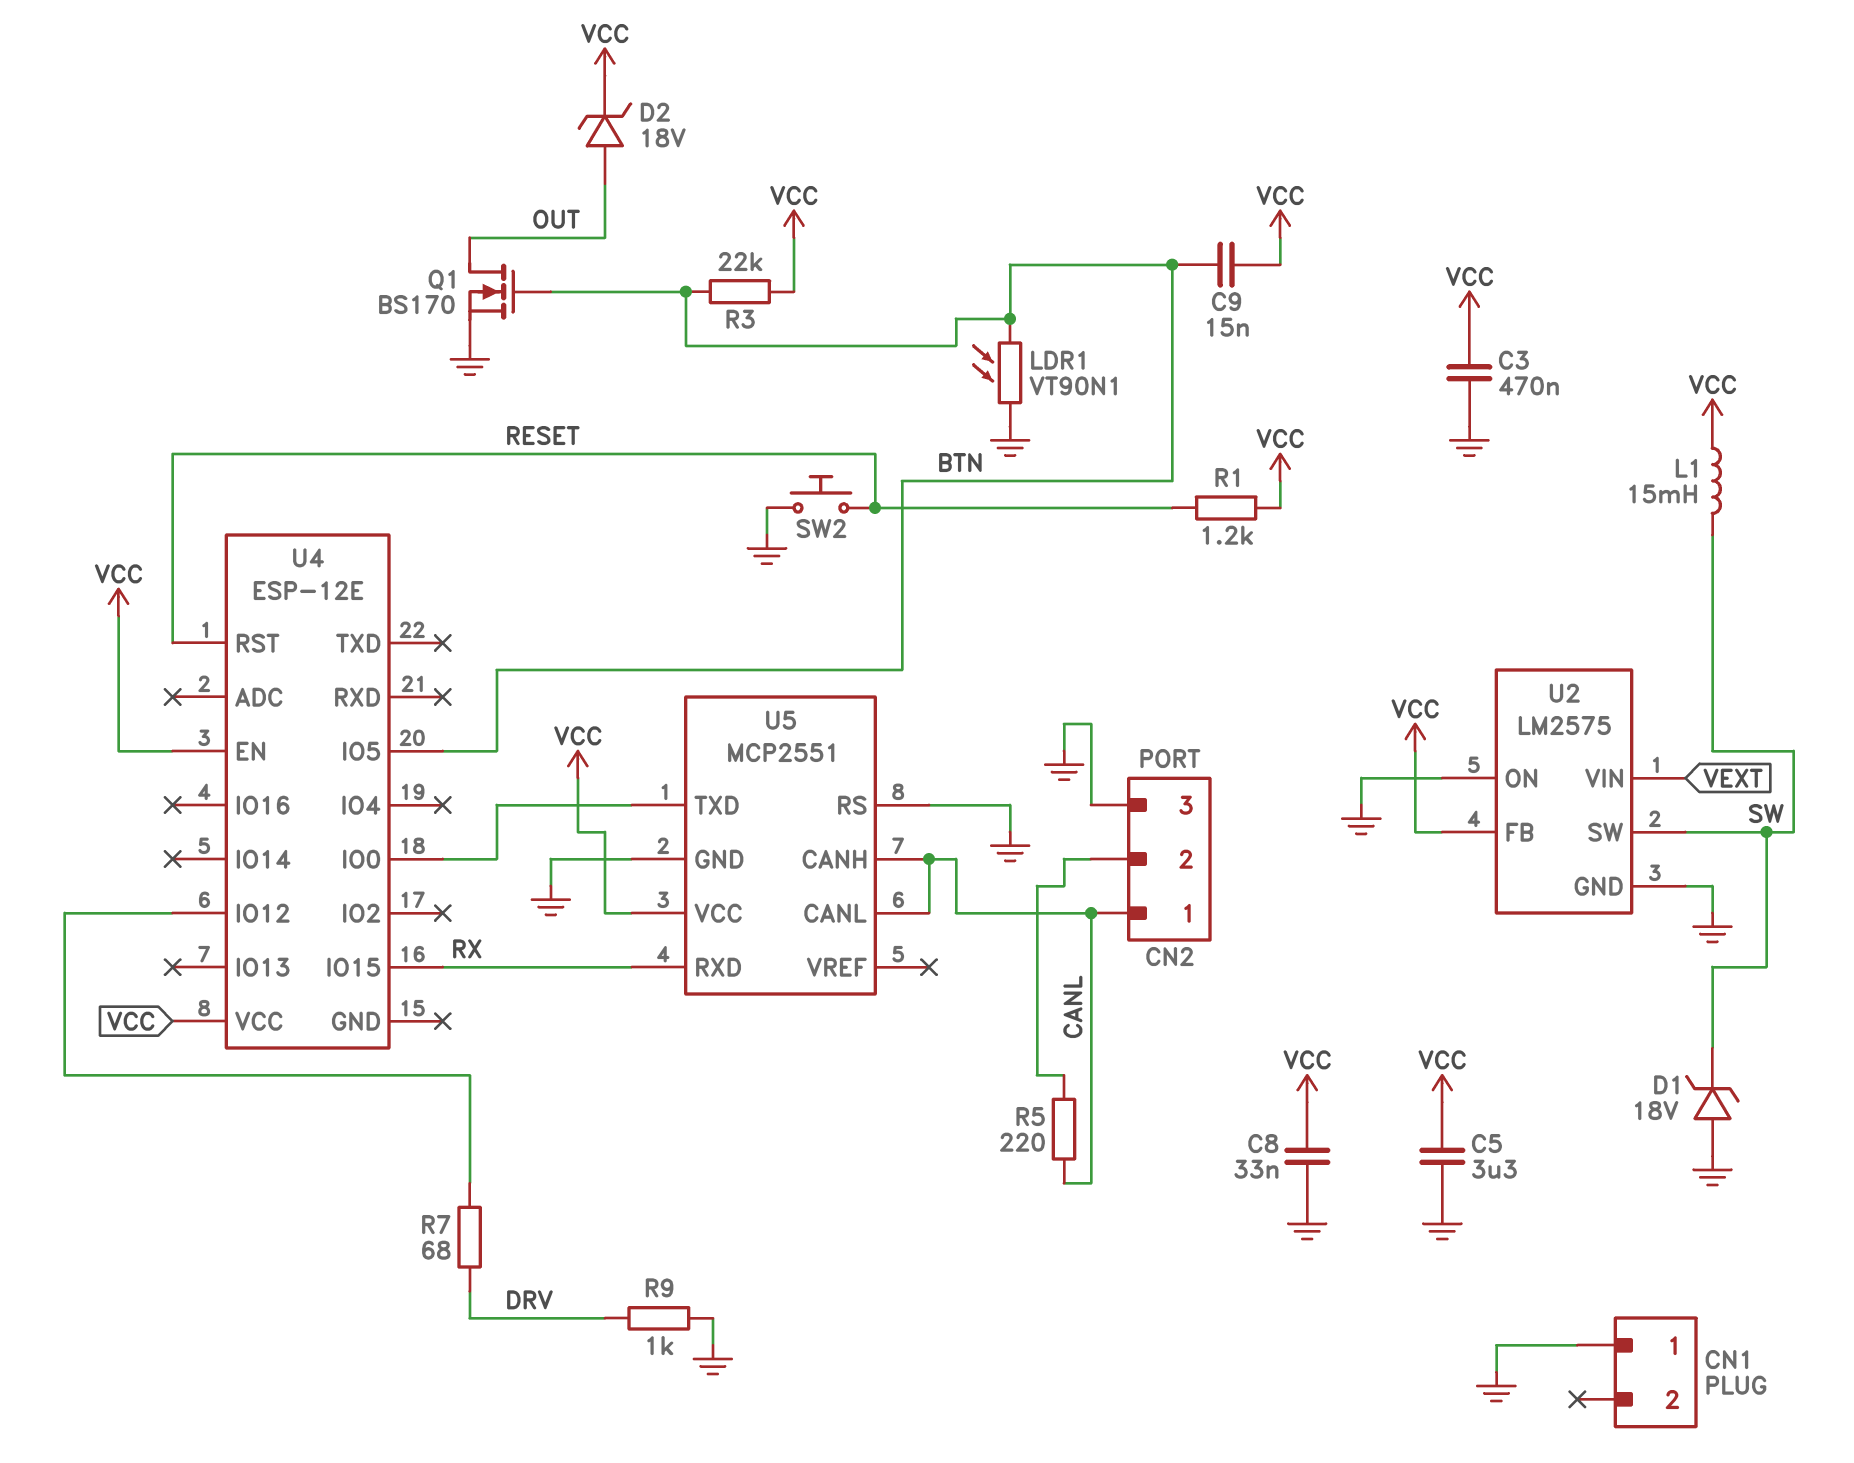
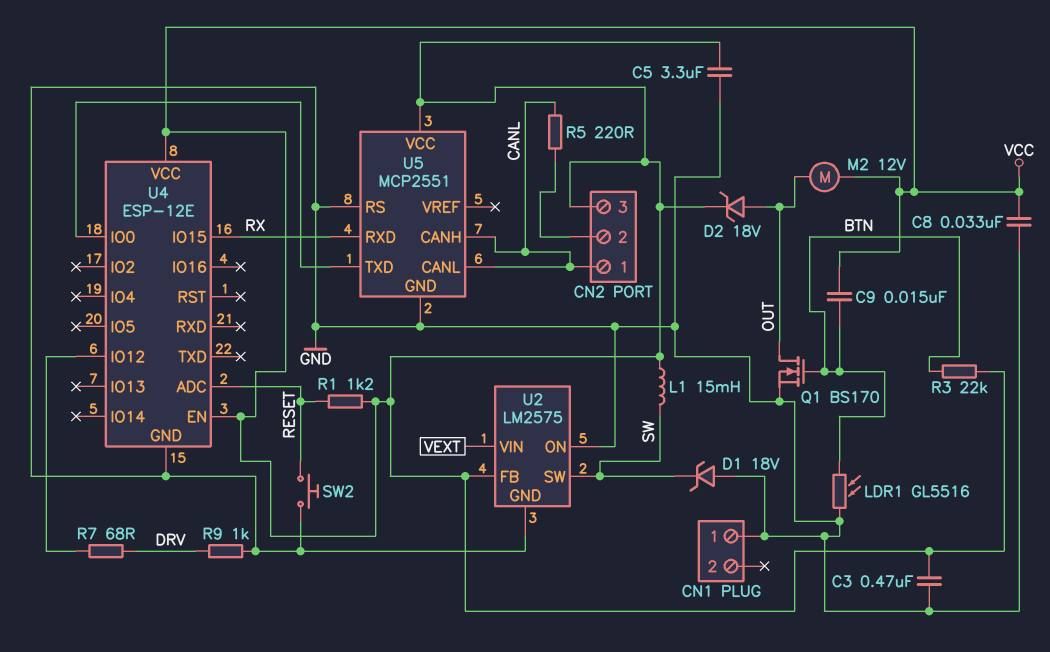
CN2 pin 3: GND -> VCC
LDR1: VT90N1 (BTN, GND) -> GL5516 (BTN, GND)
M2: none -> motor 12V (OUT, VCC)
U4 pin ADC: none -> RESET
U4 pin GND: none -> GND
U4 pin IO5: BTN -> none
U4 pin RST: RESET -> none

